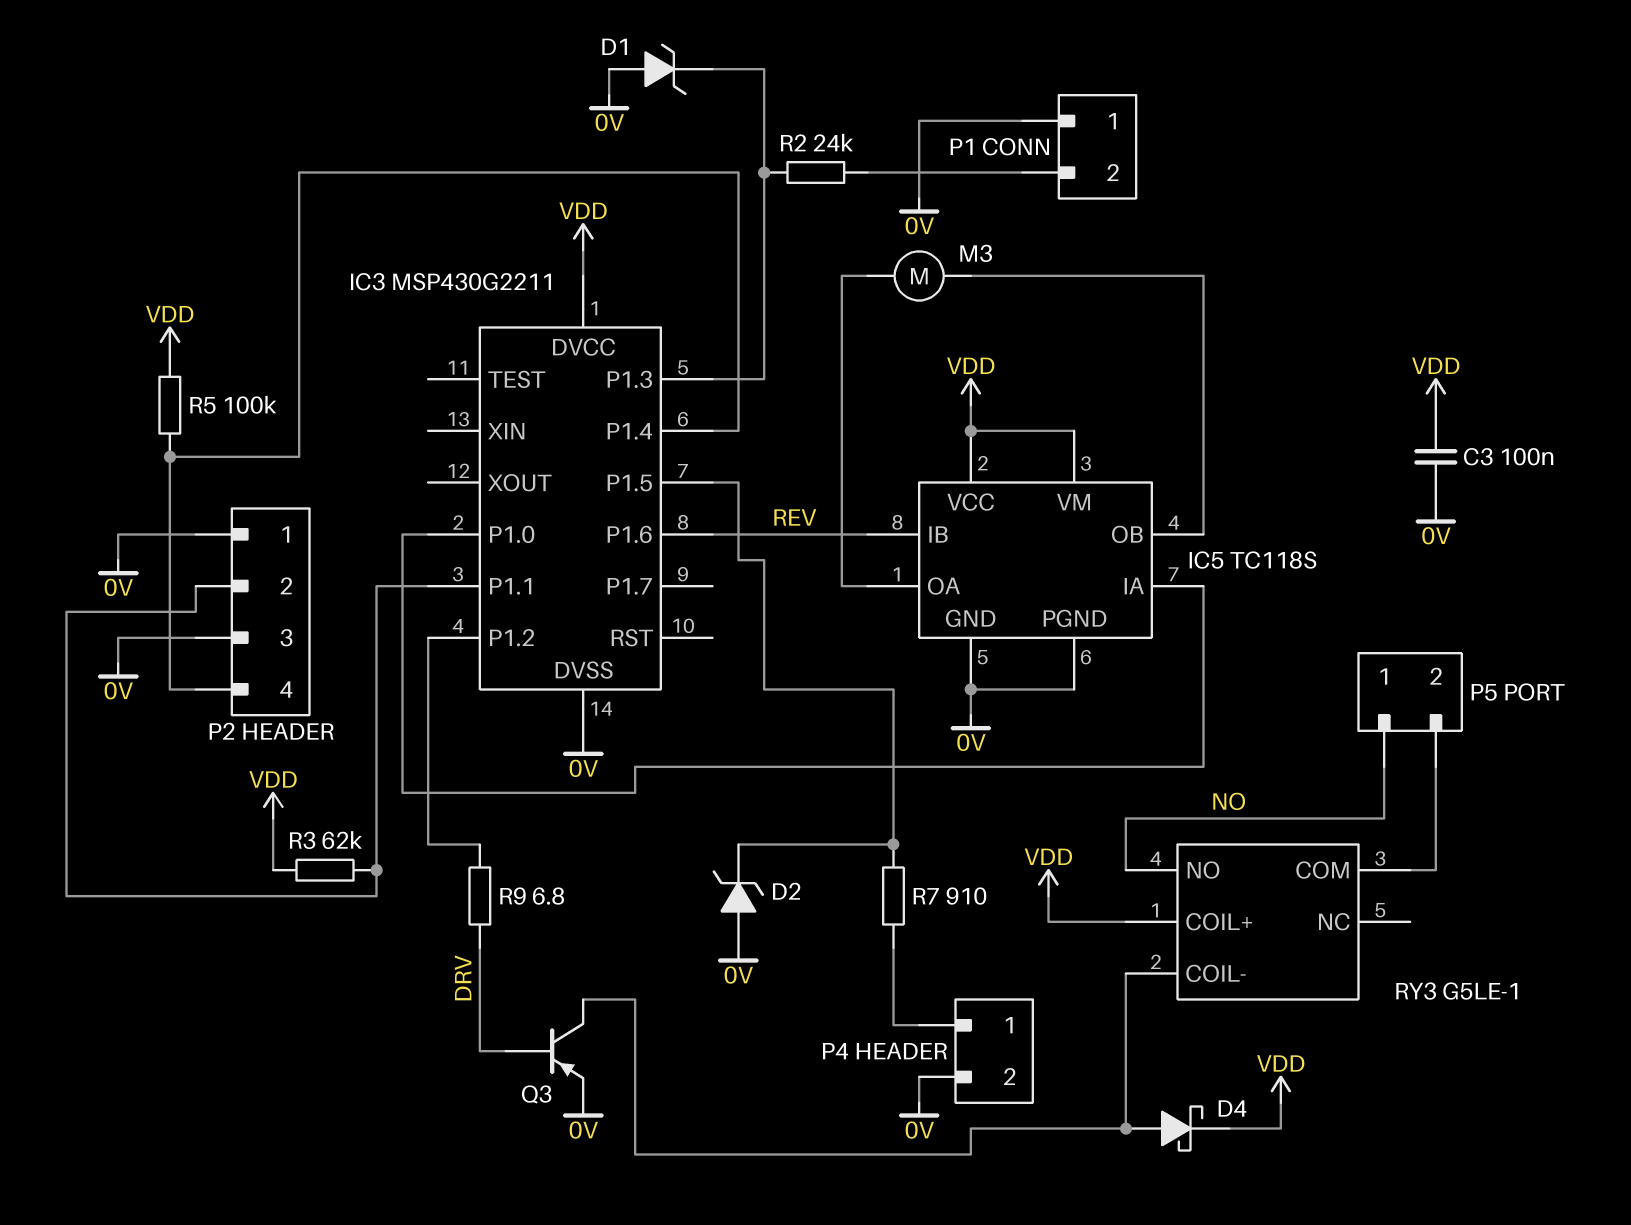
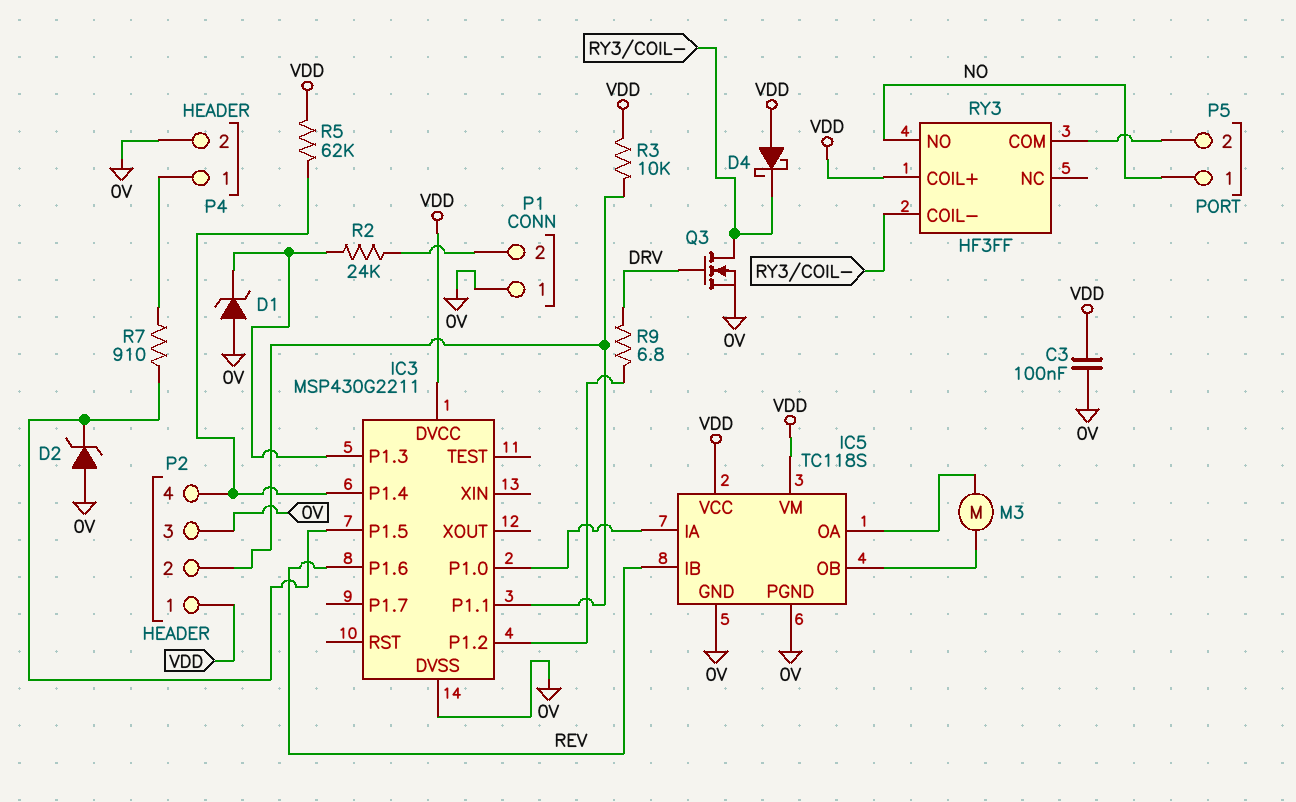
D4: schottky (A RY3/COIL-, K VDD) -> schottky (A VDD, K RY3/COIL-)
P2 pin 1: 0V -> VDD
Q3: PNP (B DRV, C RY3/COIL-, E 0V) -> NMOS (G DRV, D RY3/COIL-, S 0V)
R3: 62k (IC3/P1.1, VDD) -> 10k (IC3/P1.1, VDD)
R5: 100k (IC3/P1.4, VDD) -> 62k (IC3/P1.4, VDD)
RY3: G5LE-1 -> HF3FF

